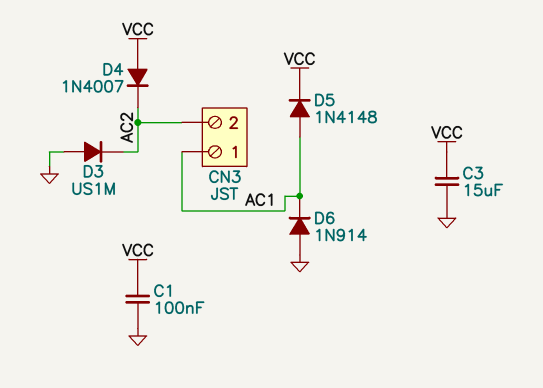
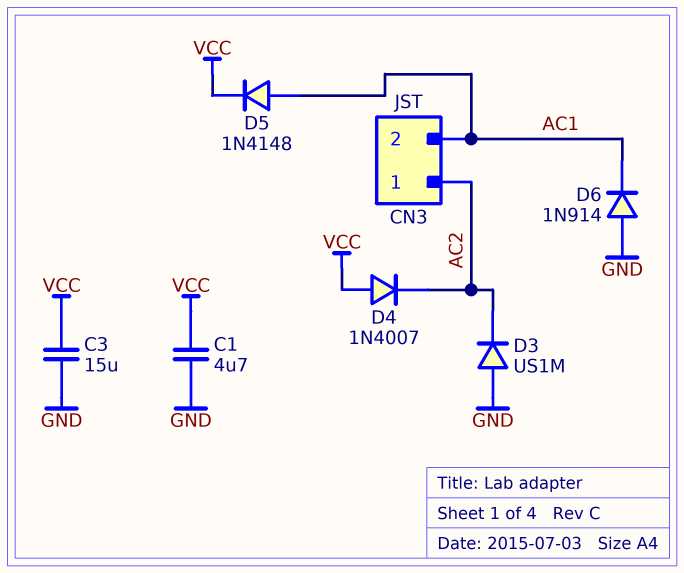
C1: 100nF (GND, VCC) -> 4.7uF (GND, VCC)
CN3 pin 1: AC1 -> AC2
CN3 pin 2: AC2 -> AC1

